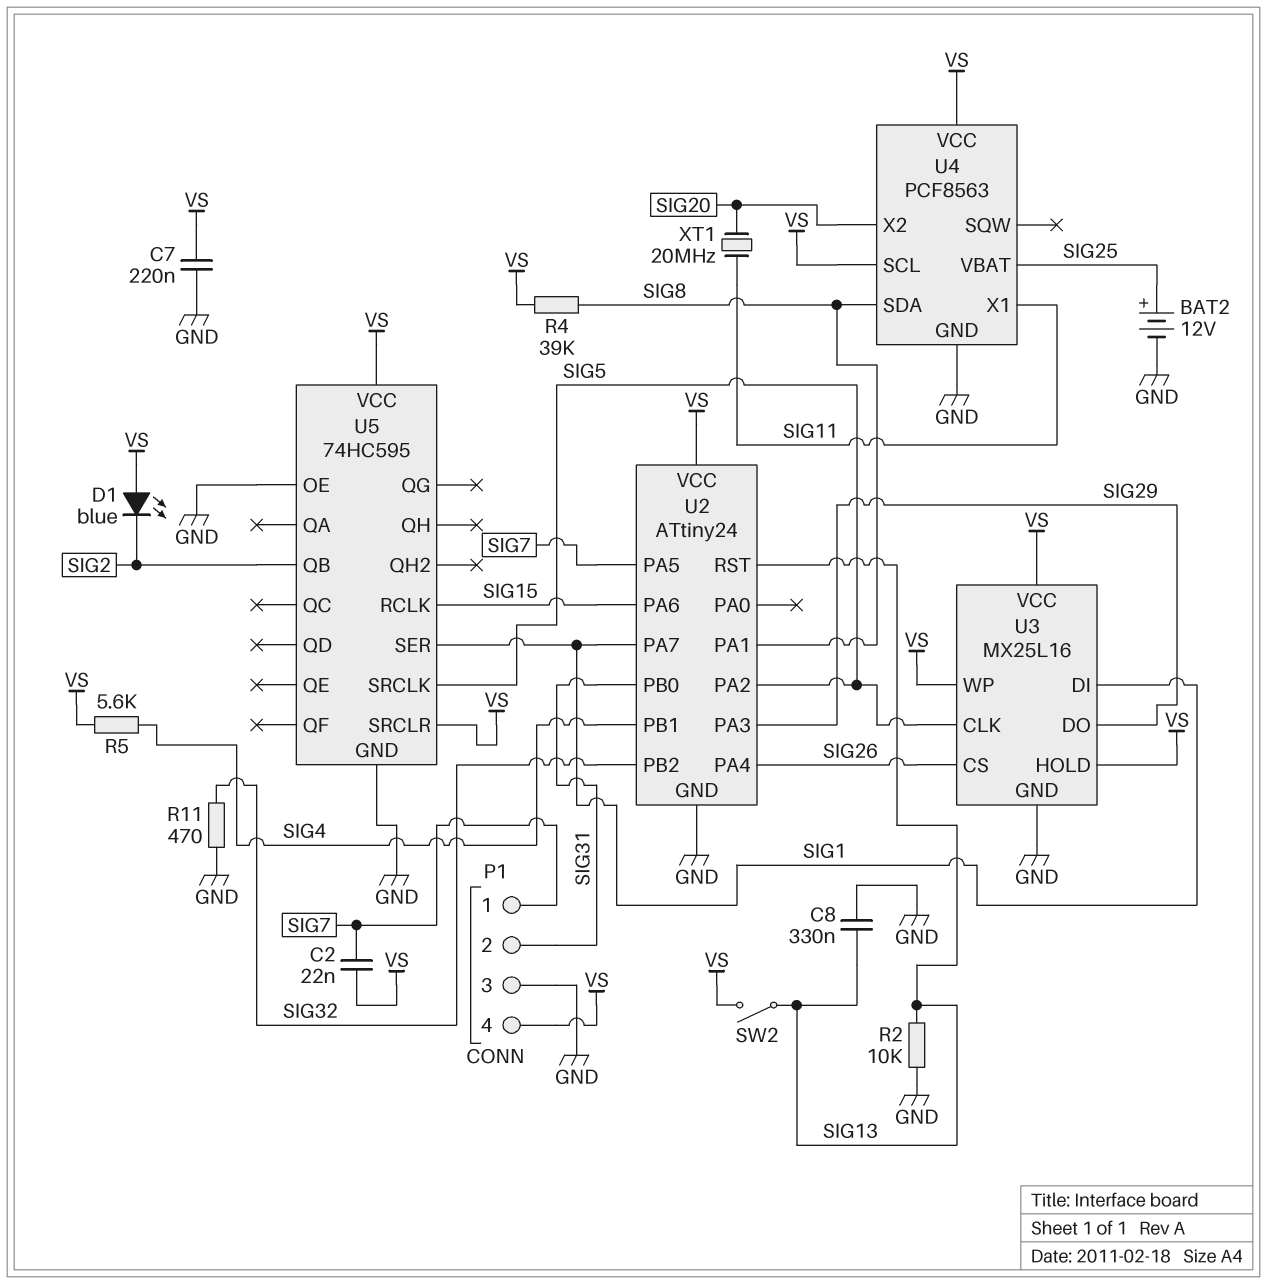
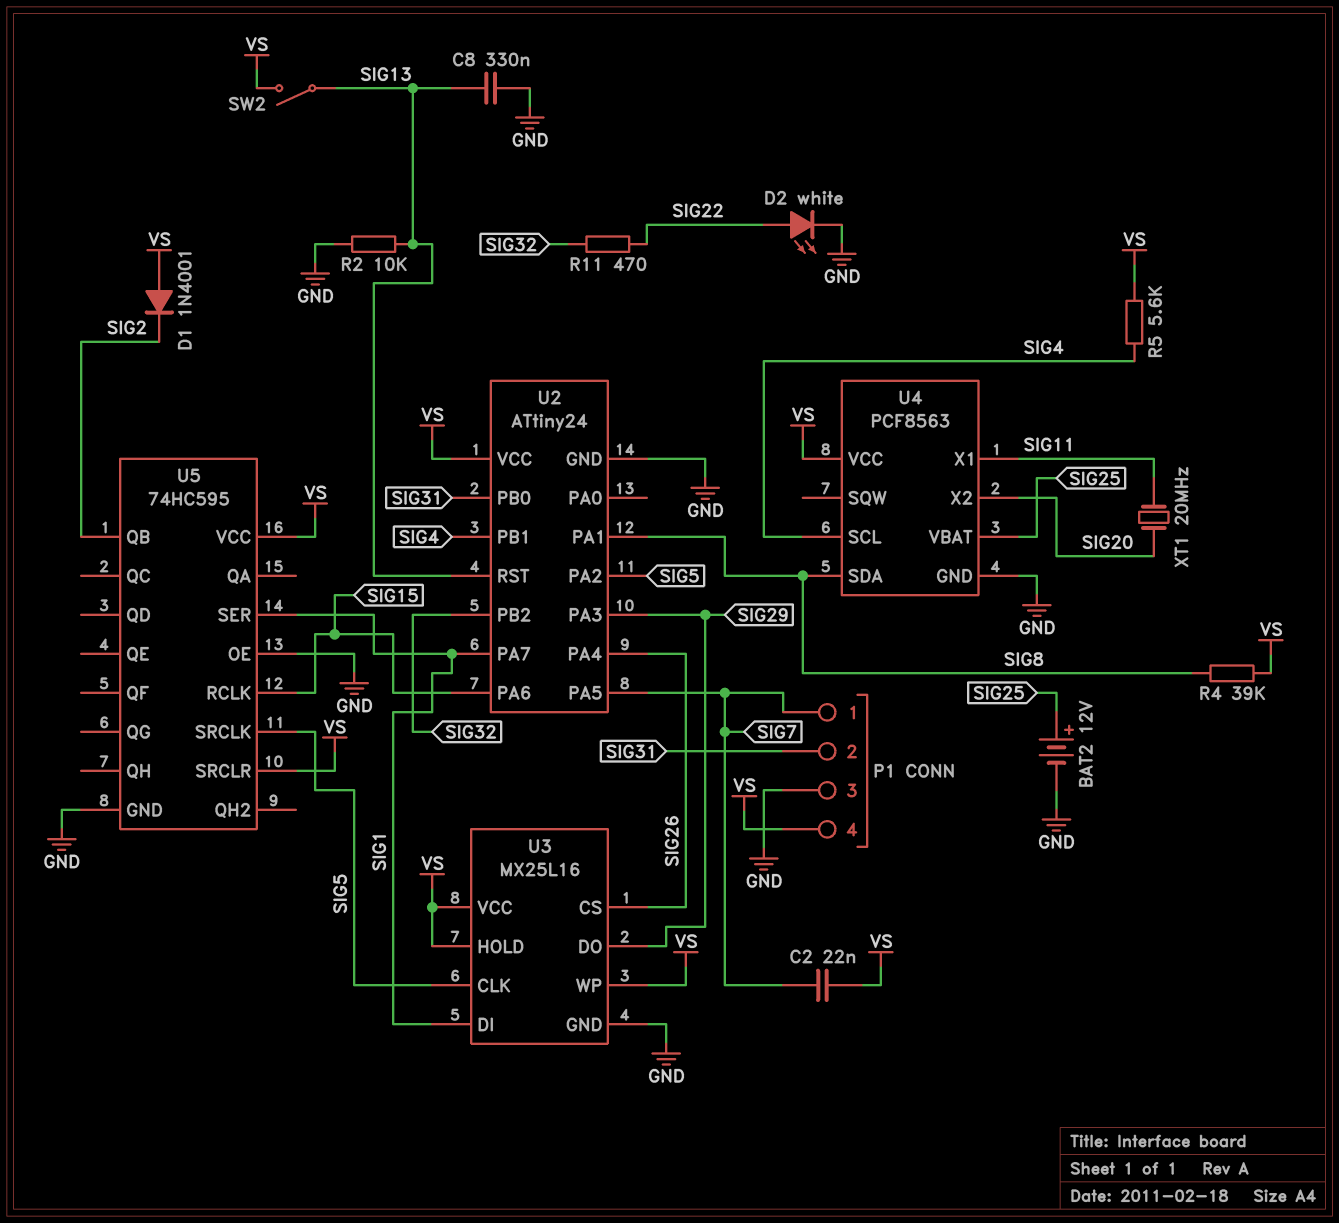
C7: 220nF (GND, VS) -> none
D1: LED blue (A VS, K SIG2) -> diode 1N4001 (A VS, K SIG2)
D2: none -> LED white (A SIG22, K GND)
R11: 470 (GND, SIG32) -> 470 (SIG22, SIG32)
U4 pin SCL: VS -> SIG4

